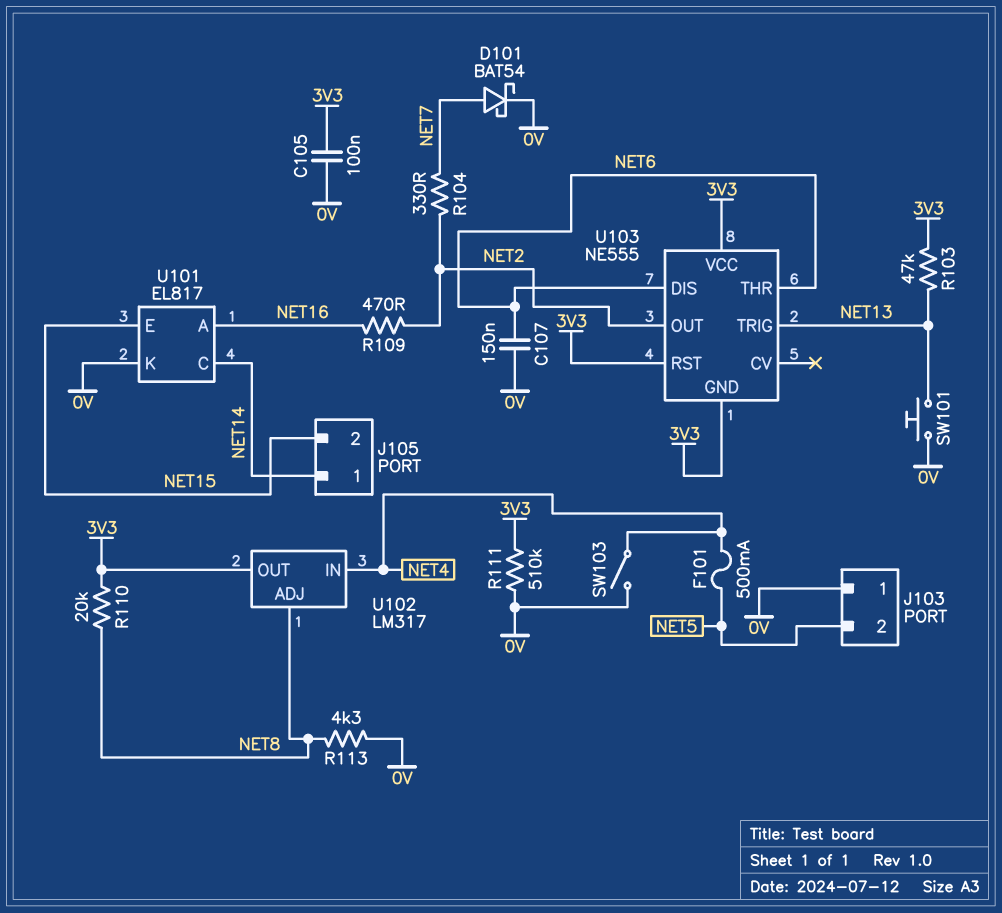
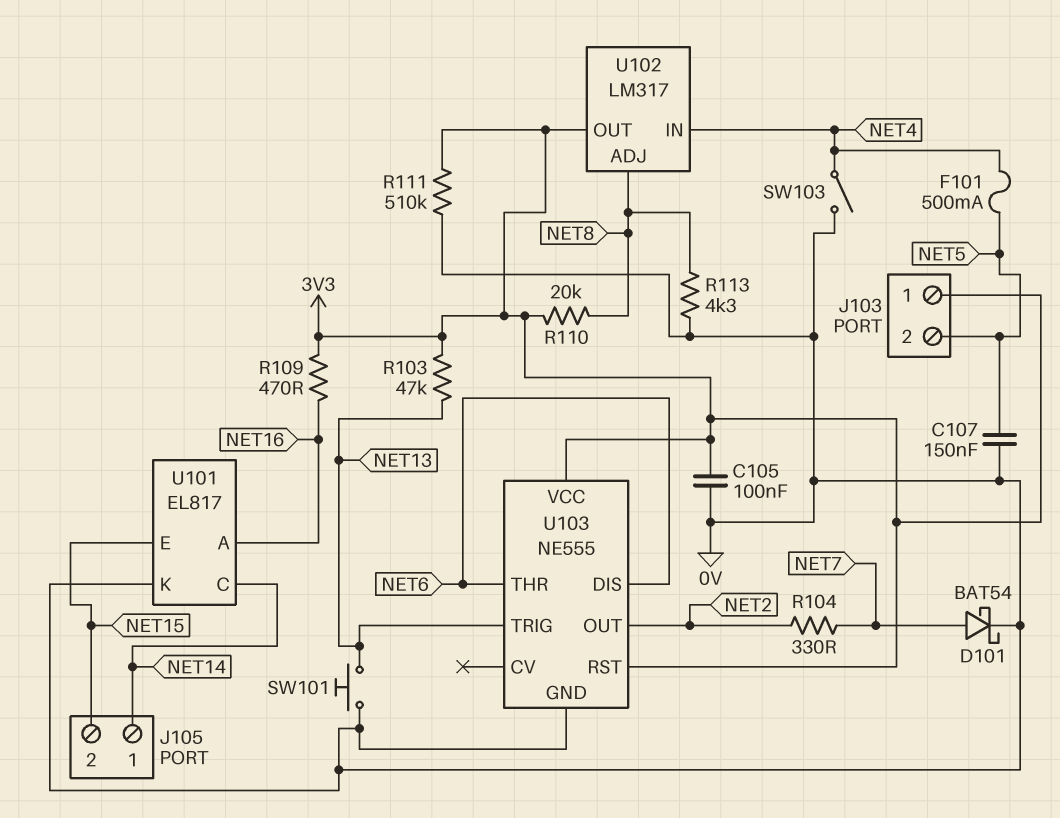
C107: 150nF (0V, NET6) -> 150nF (0V, NET5)
J103 pin 1: 0V -> 3V3
R109: 470 (NET2, NET16) -> 470 (3V3, NET16)
U103 pin GND: 3V3 -> 0V

